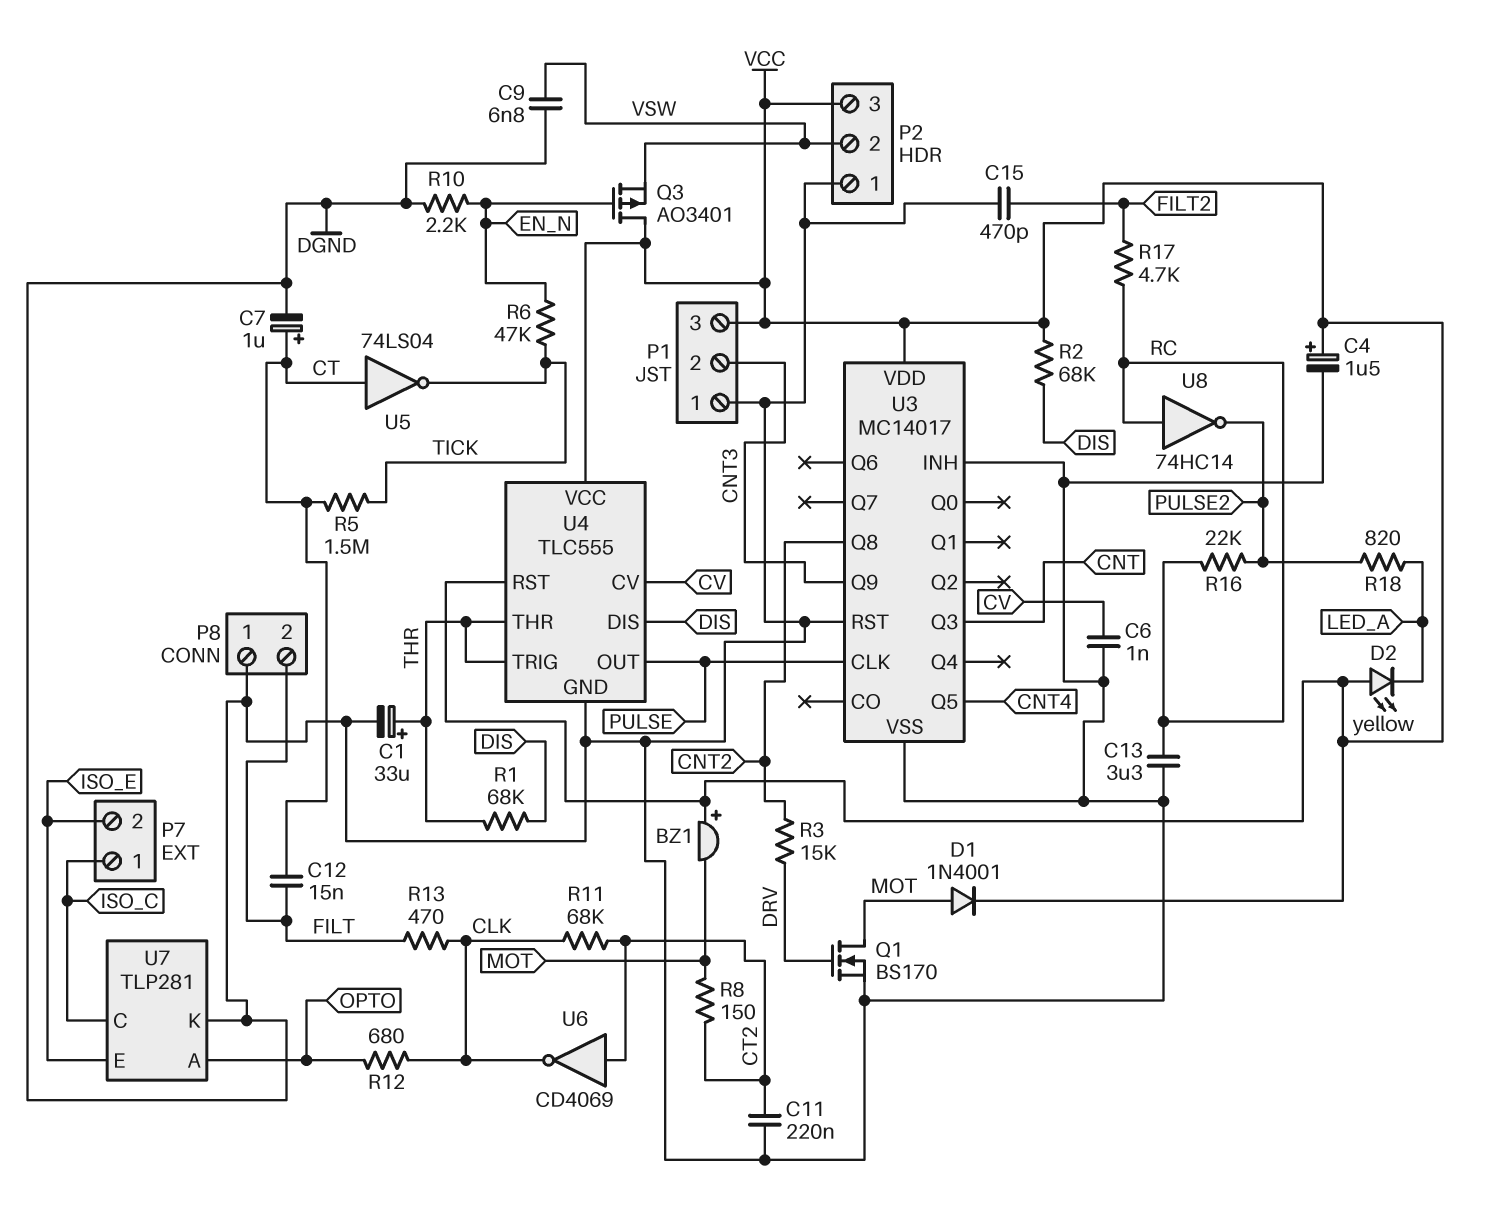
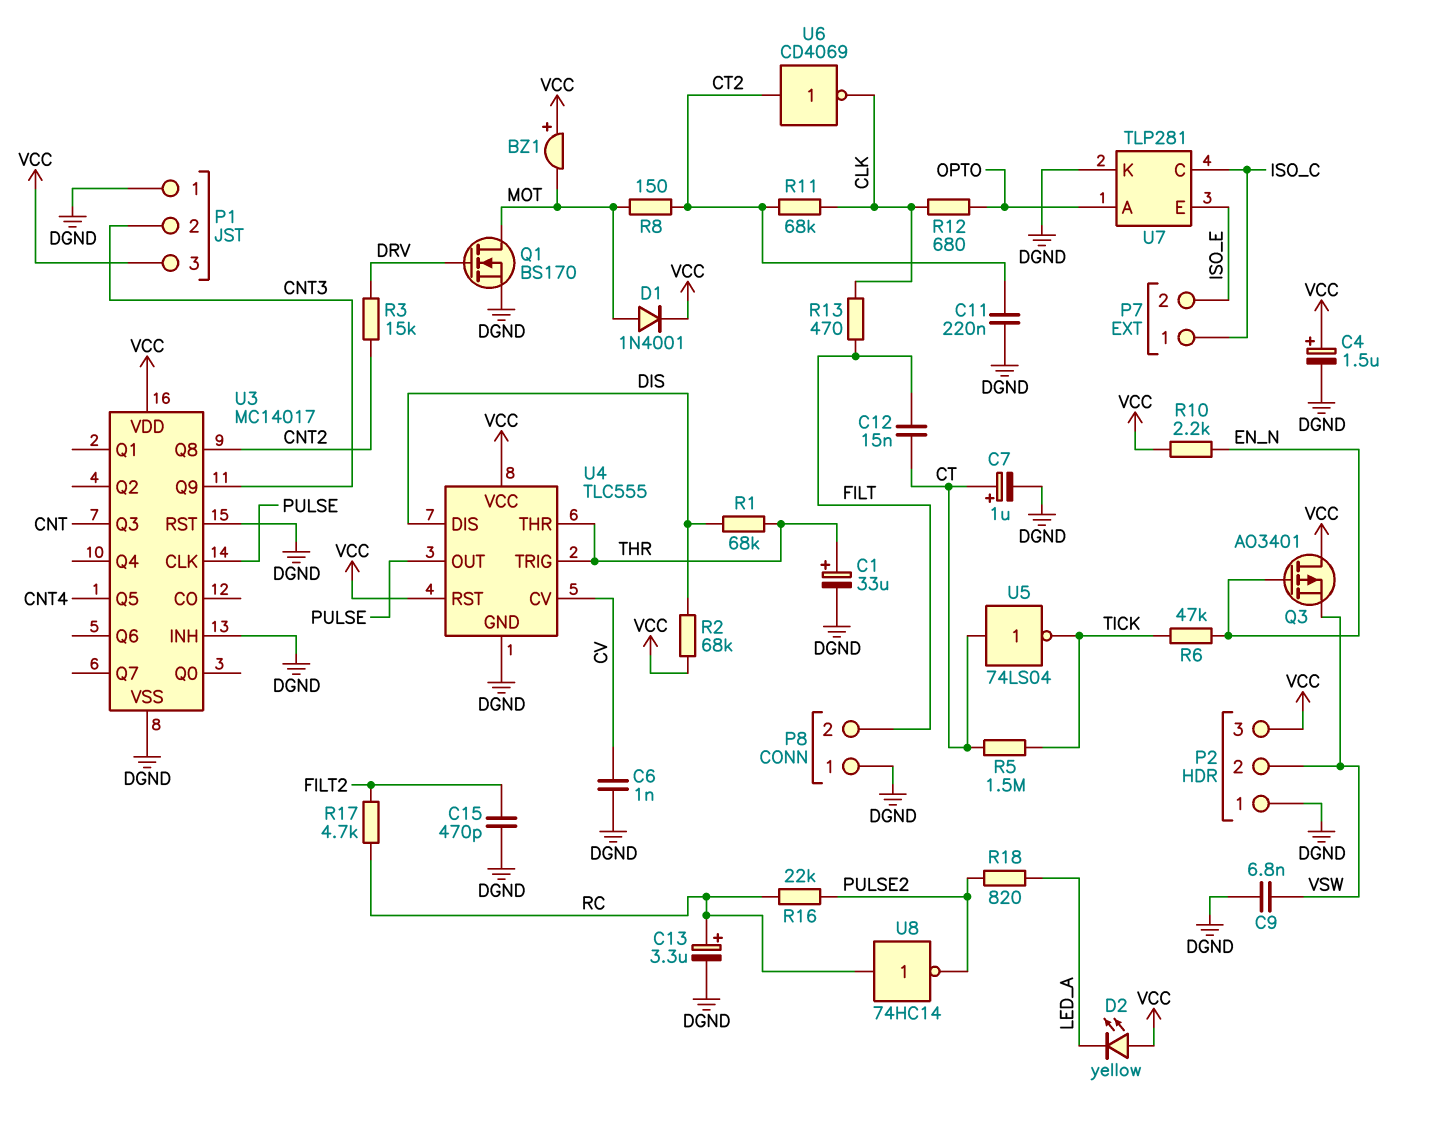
C13: 3.3uF (DGND, RC) -> 3.3uF (plus RC, minus DGND)
R10: 2.2k (DGND, EN_N) -> 2.2k (EN_N, VCC)

